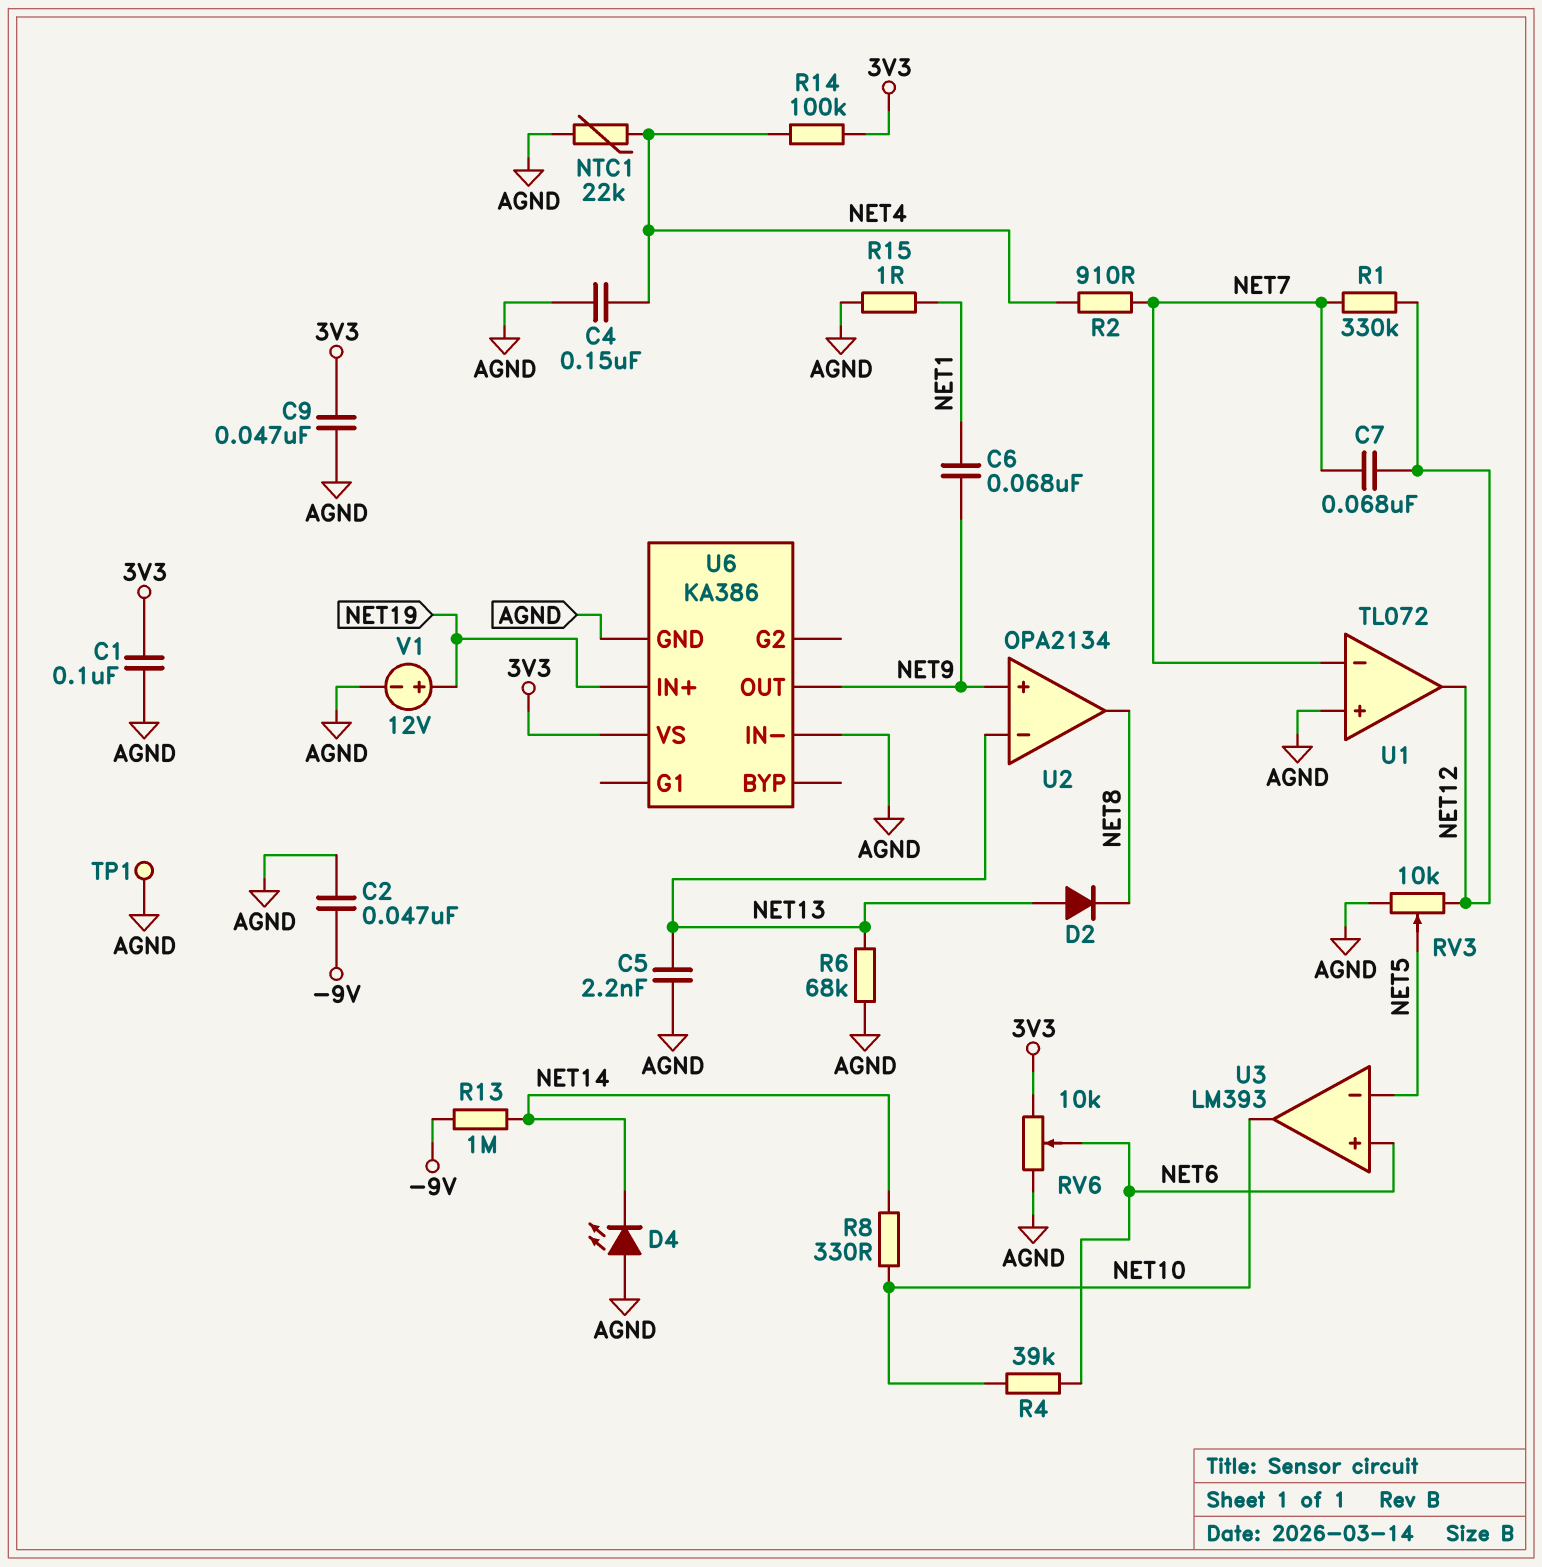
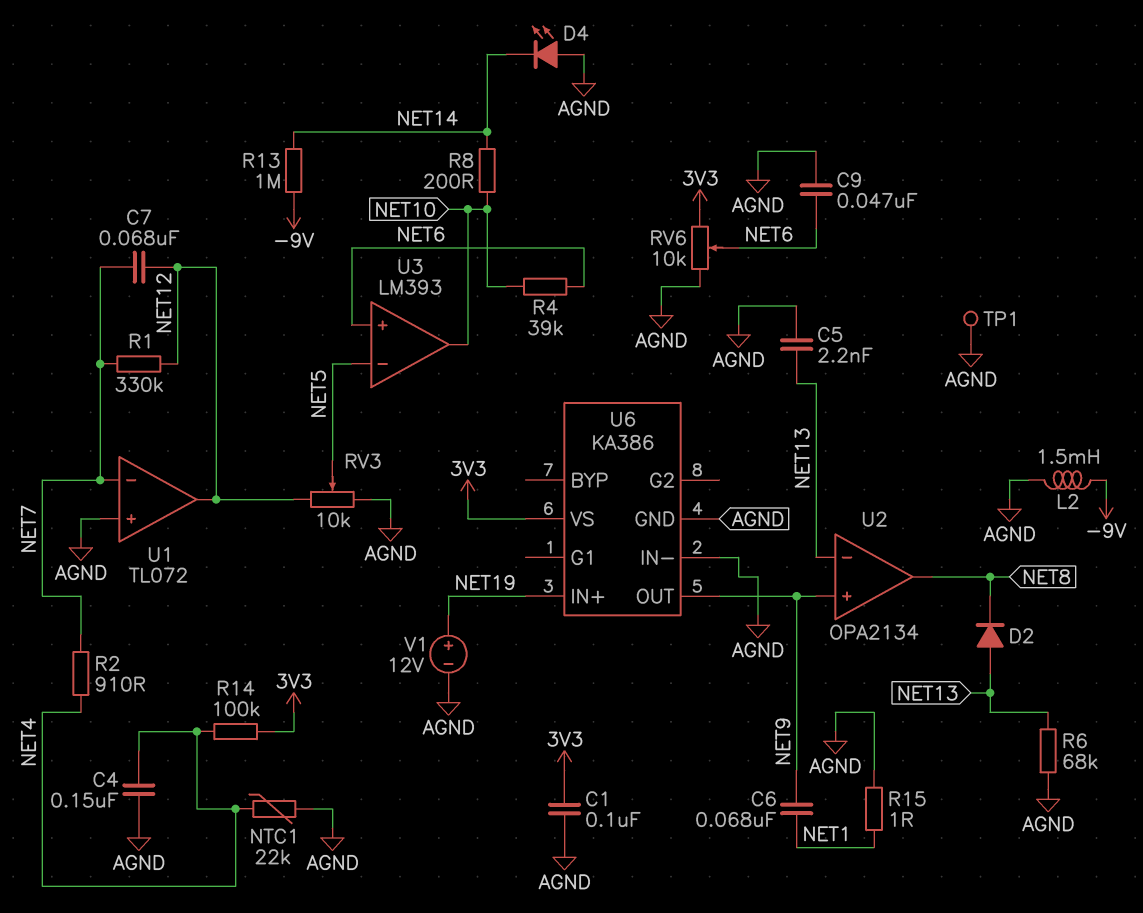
C2: 47nF (-9V, AGND) -> none
C9: 47nF (3V3, AGND) -> 47nF (AGND, NET6)
L2: none -> 1.5mH (-9V, AGND)
R8: 330 (NET10, NET14) -> 200 (NET10, NET14)

